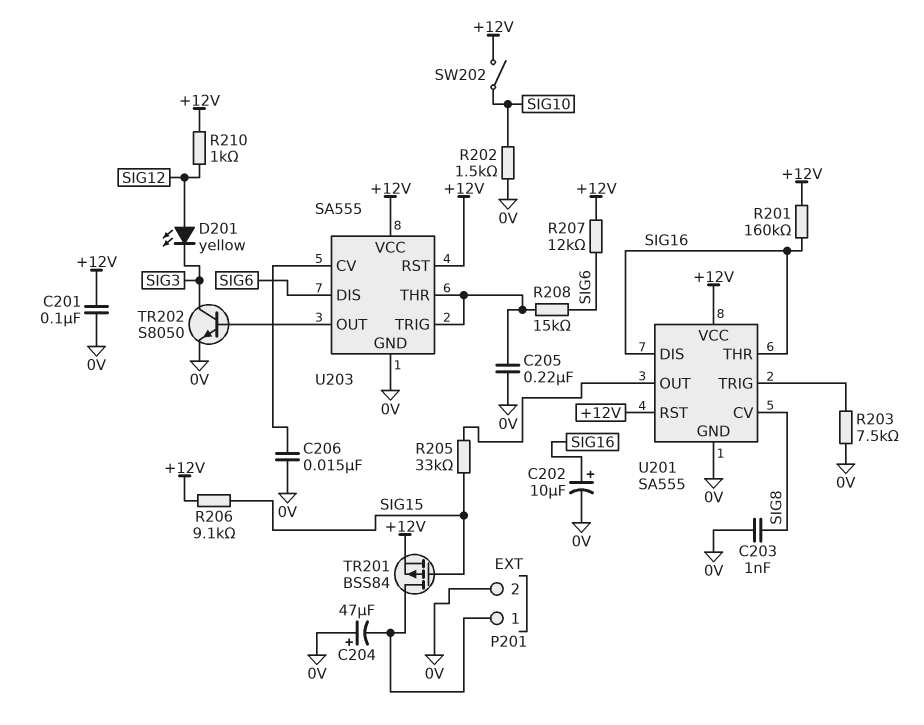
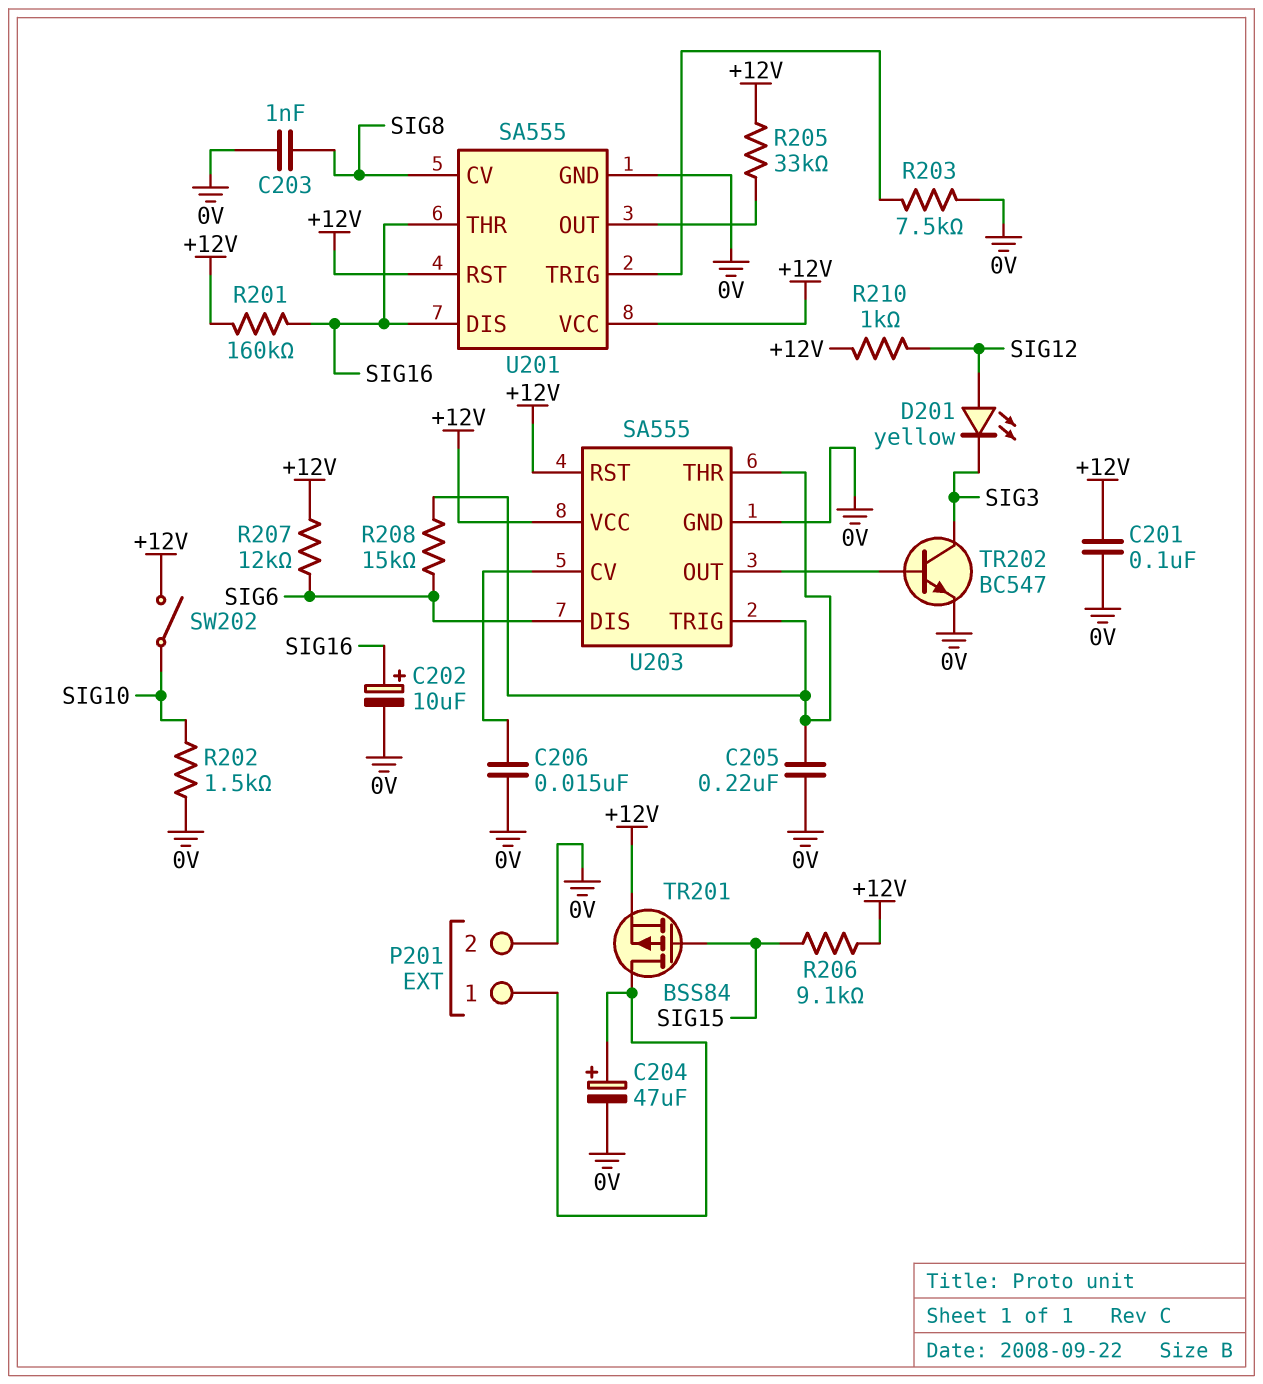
C204: 47uF (plus 0V, minus P201/1) -> 47uF (plus P201/1, minus 0V)
R205: 33k (SIG15, U201/OUT) -> 33k (+12V, U201/OUT)
TR202: NPN S8050 (B U203/OUT, C SIG3, E 0V) -> NPN BC547 (B U203/OUT, C SIG3, E 0V)

